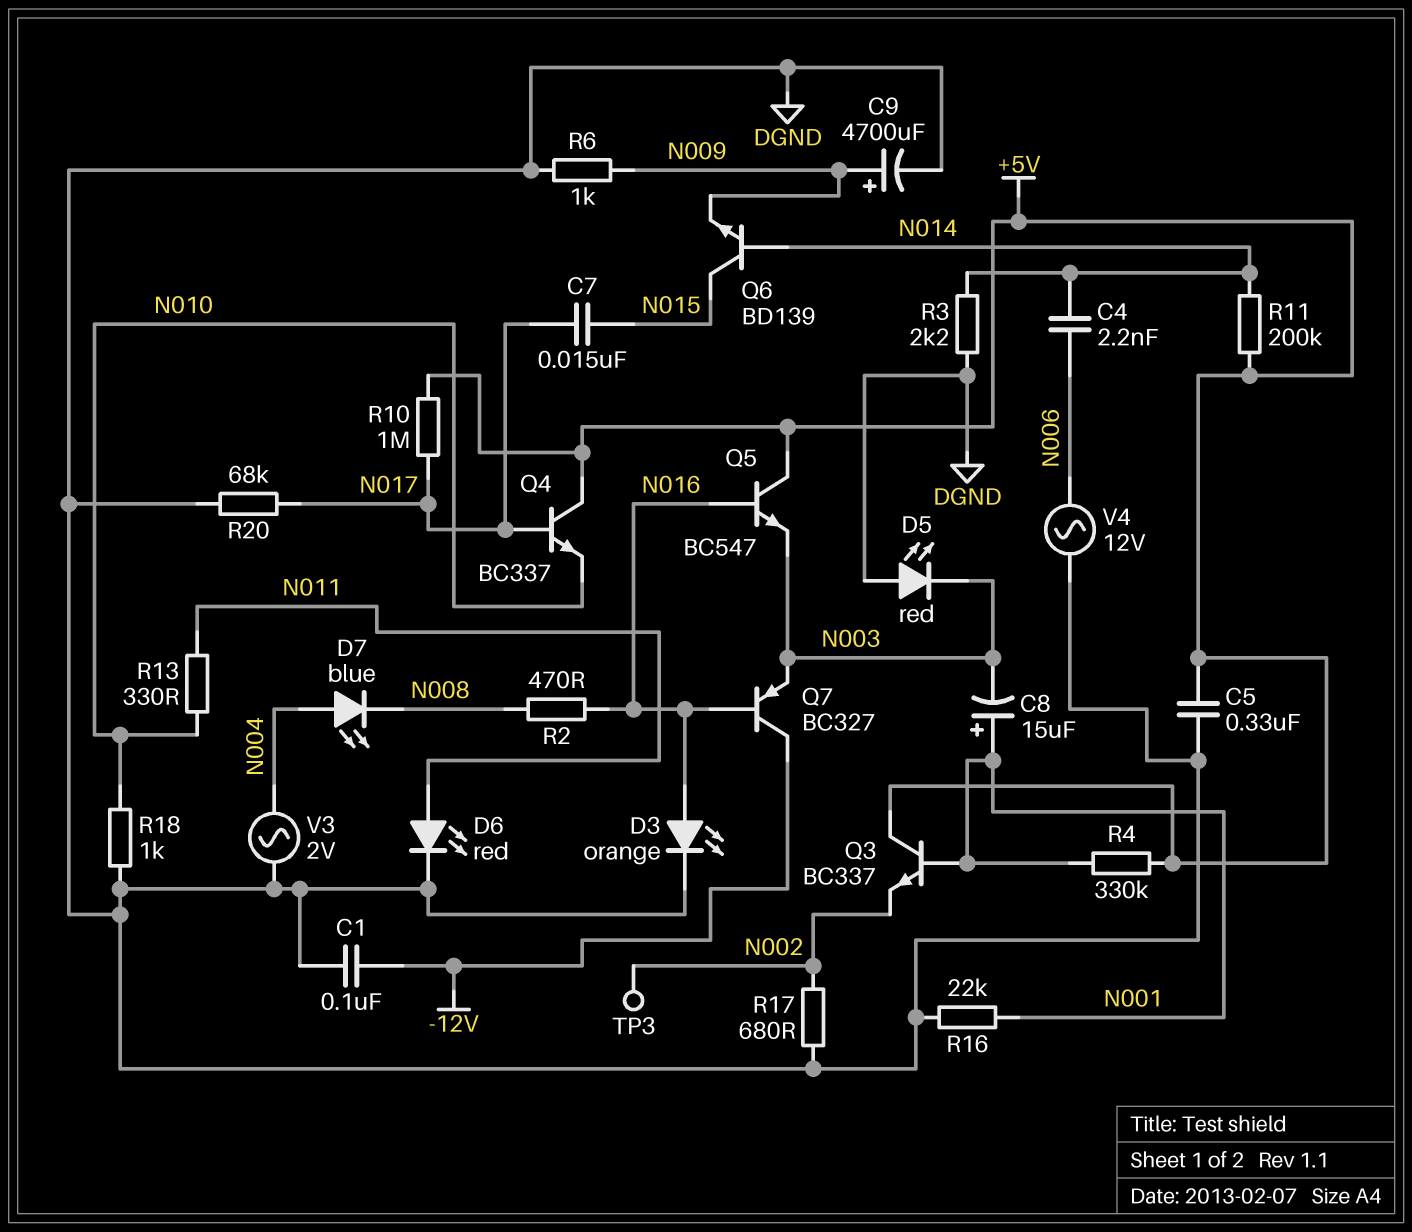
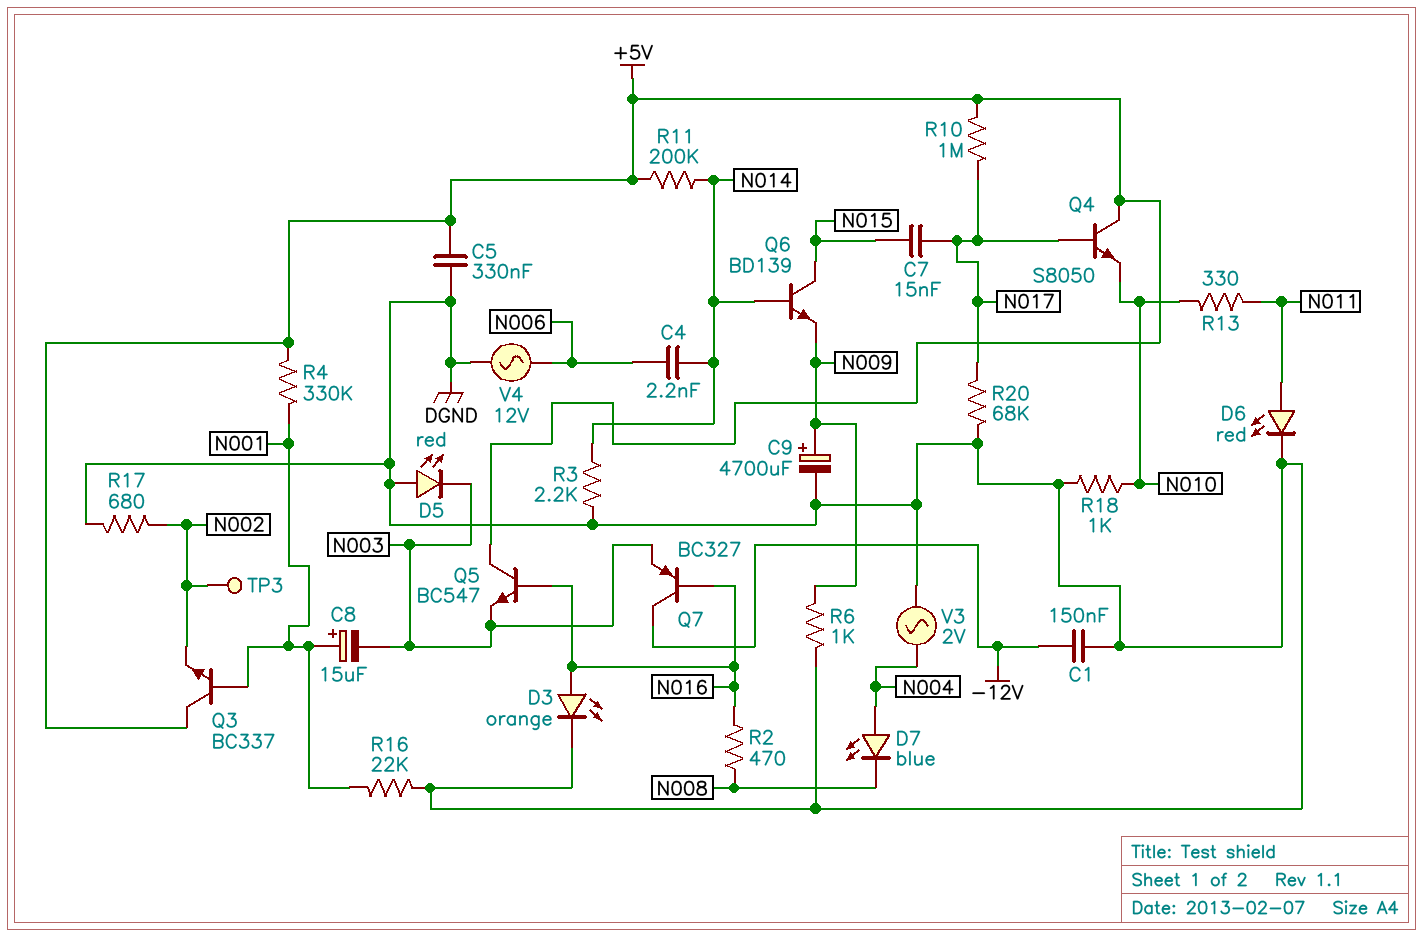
C1: 100nF (-12V, DGND) -> 150nF (-12V, DGND)
Q4: NPN BC337 (B N017, C +5V, E N010) -> NPN S8050 (B N017, C +5V, E N010)

